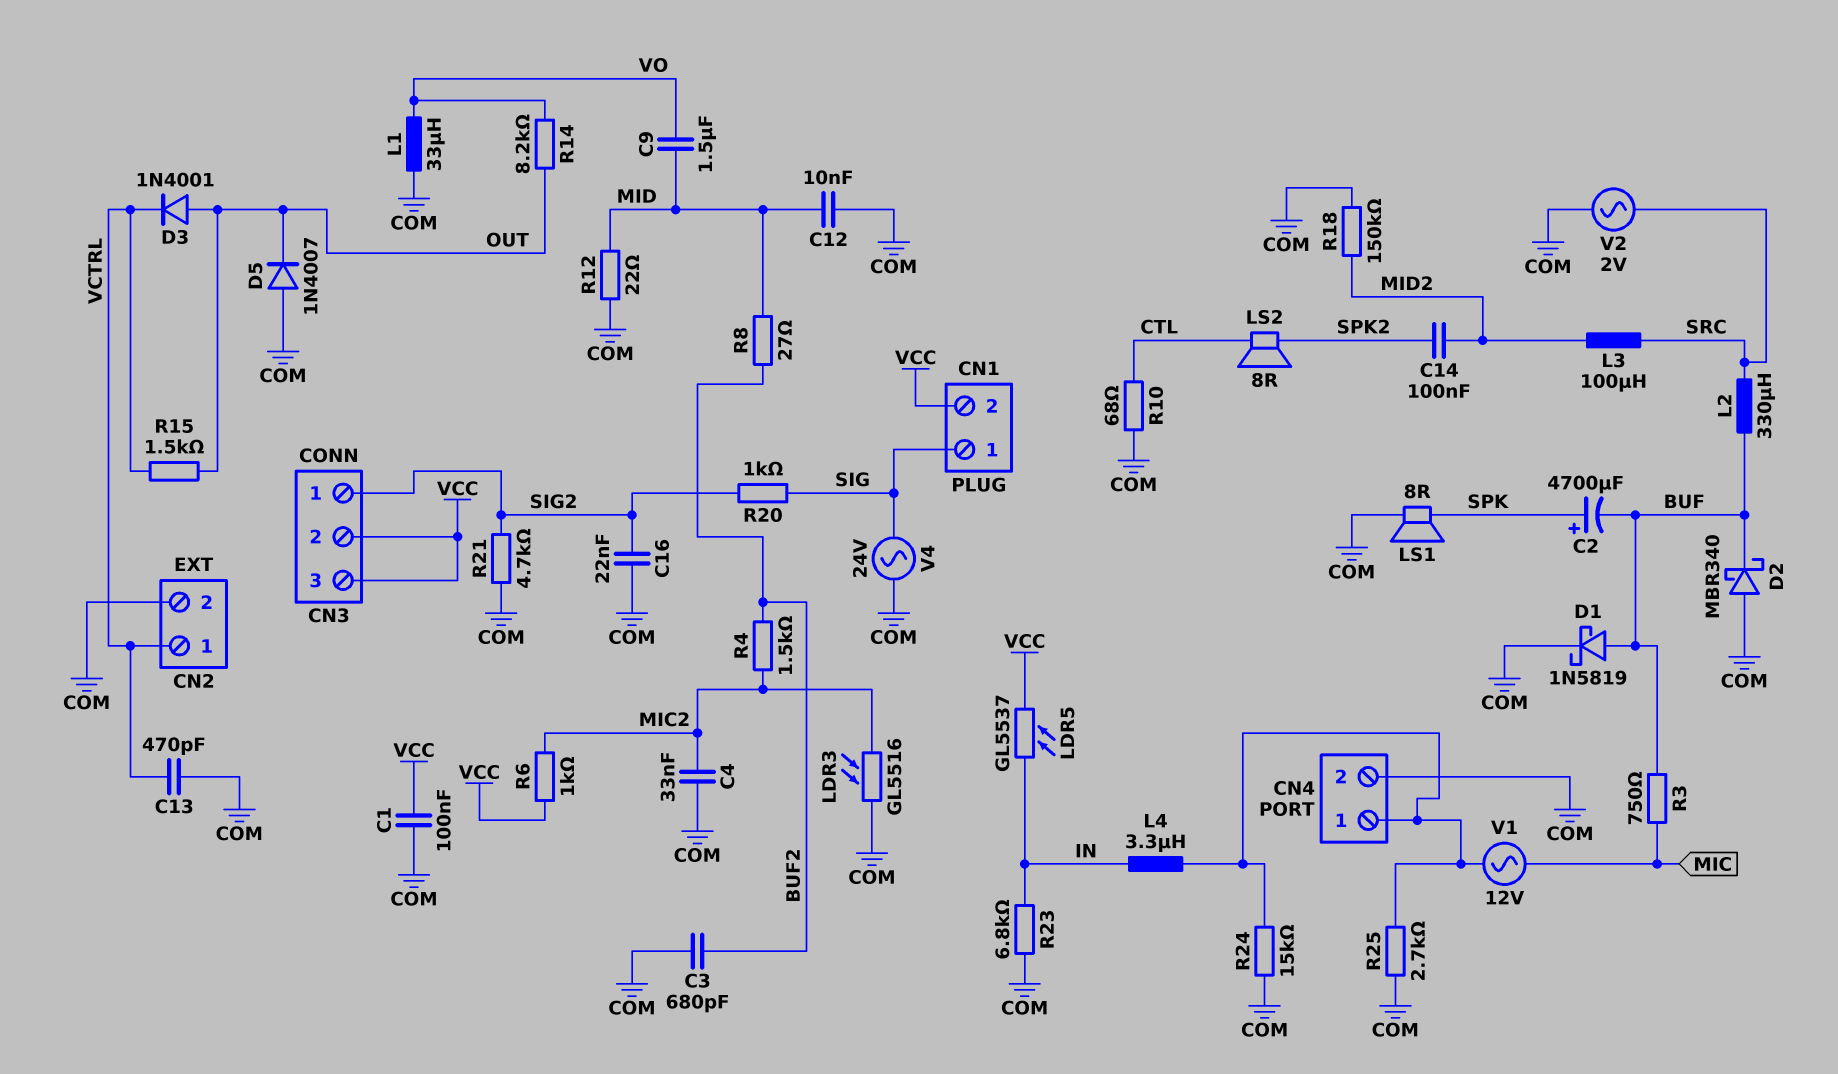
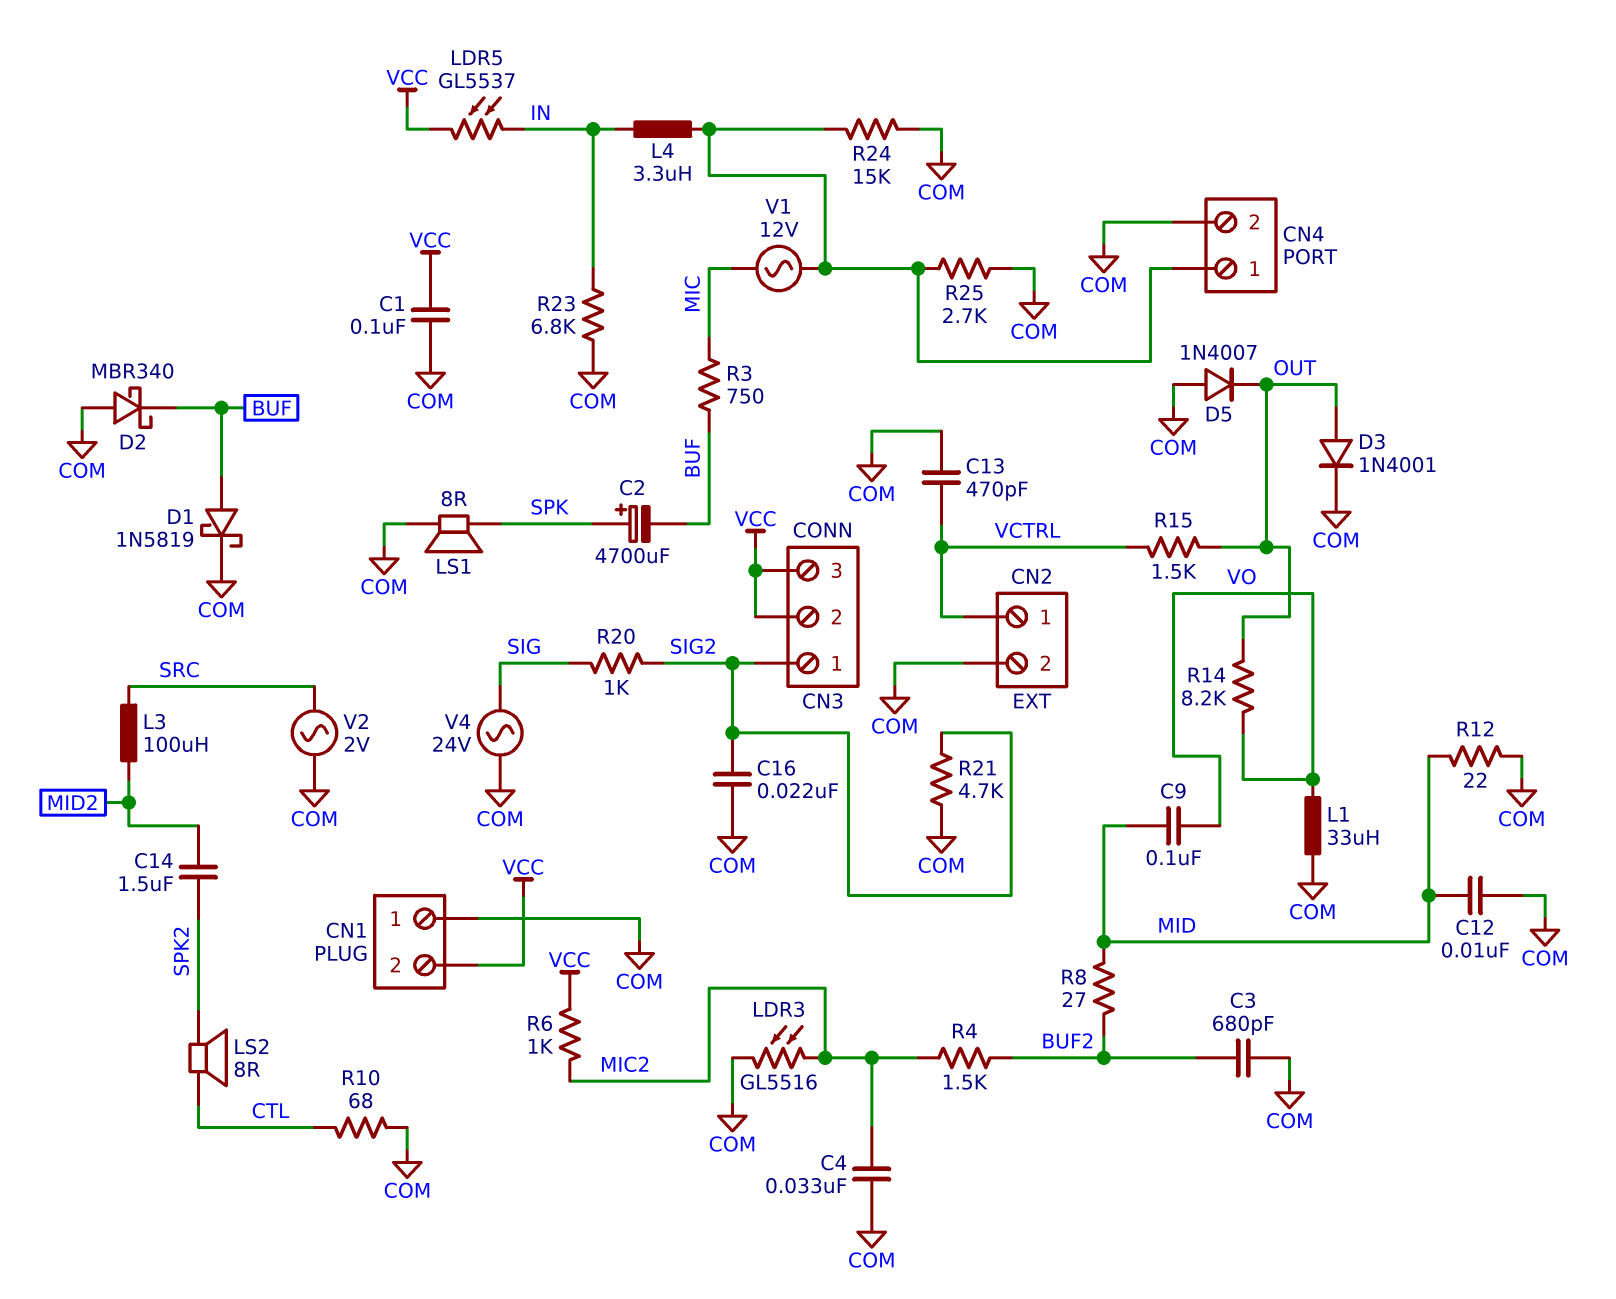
C9: 1.5uF (MID, VO) -> 100nF (MID, VO)
C14: 100nF (MID2, SPK2) -> 1.5uF (MID2, SPK2)
CN1 pin 1: SIG -> COM
D3: diode 1N4001 (A OUT, K VCTRL) -> diode 1N4001 (A OUT, K COM)
L2: 330uH (BUF, SRC) -> none
R18: 150k (COM, MID2) -> none

